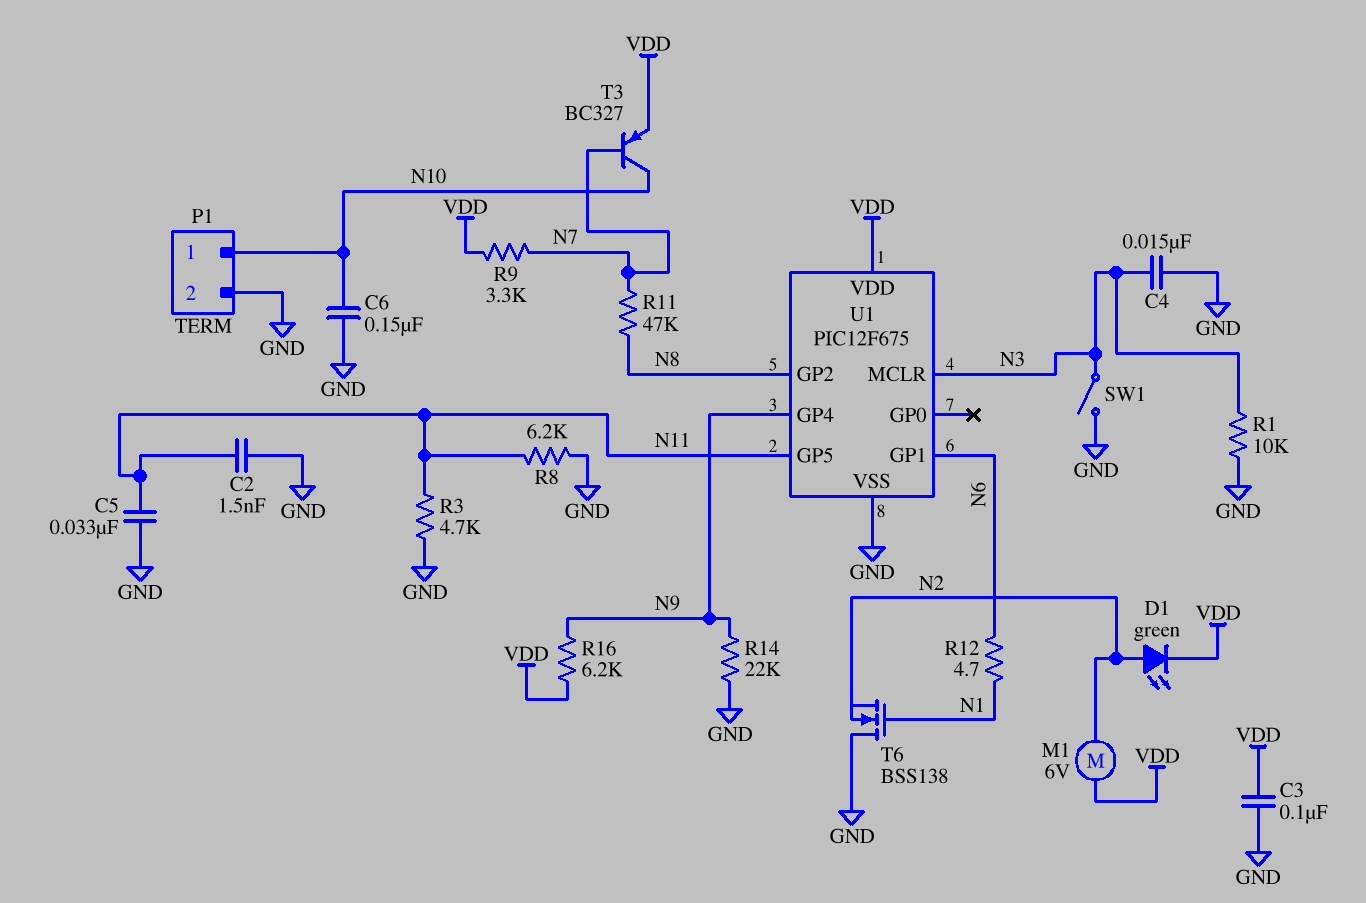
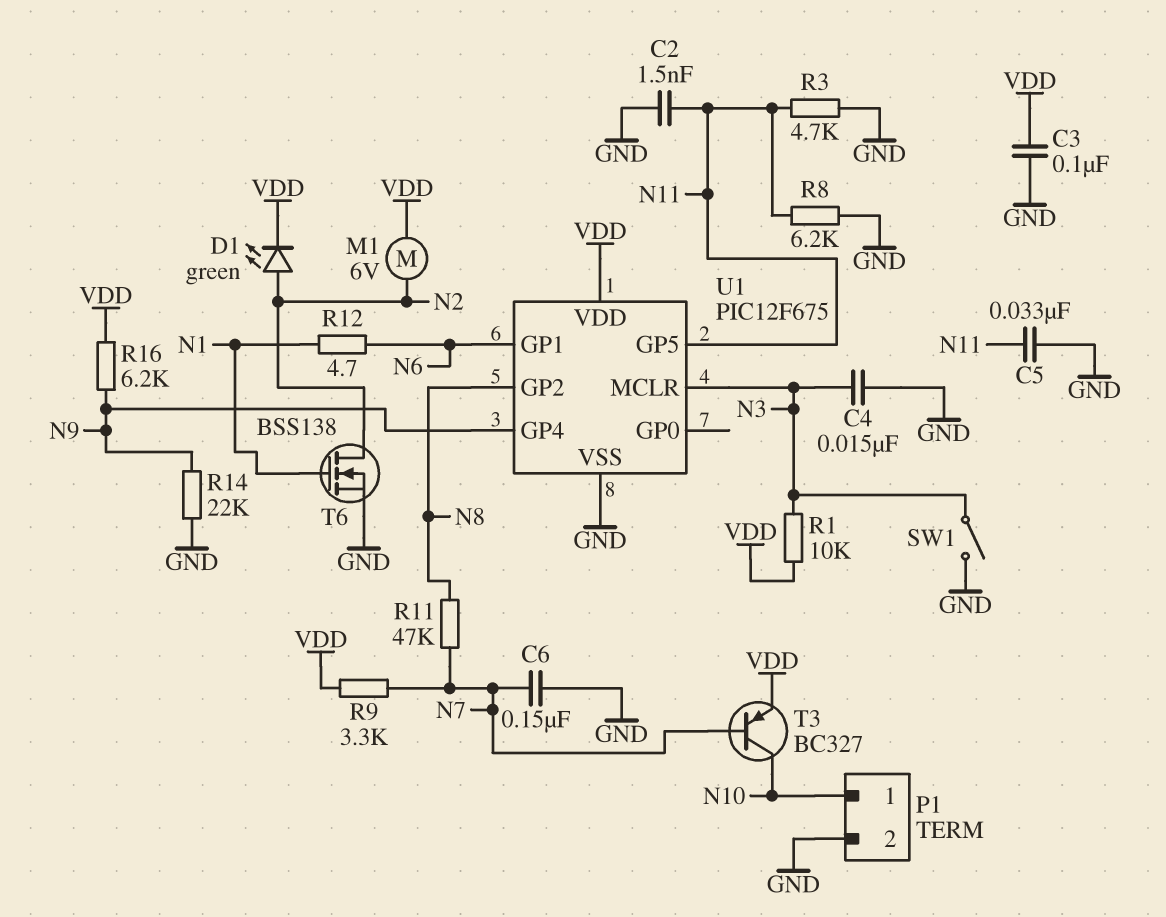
C6: 150nF (GND, N10) -> 150nF (GND, N7)
R1: 10k (GND, N3) -> 10k (N3, VDD)
T6: NMOS BSS138 (G N1, D GND, S N2) -> NMOS BSS138 (G N1, D N2, S GND)

